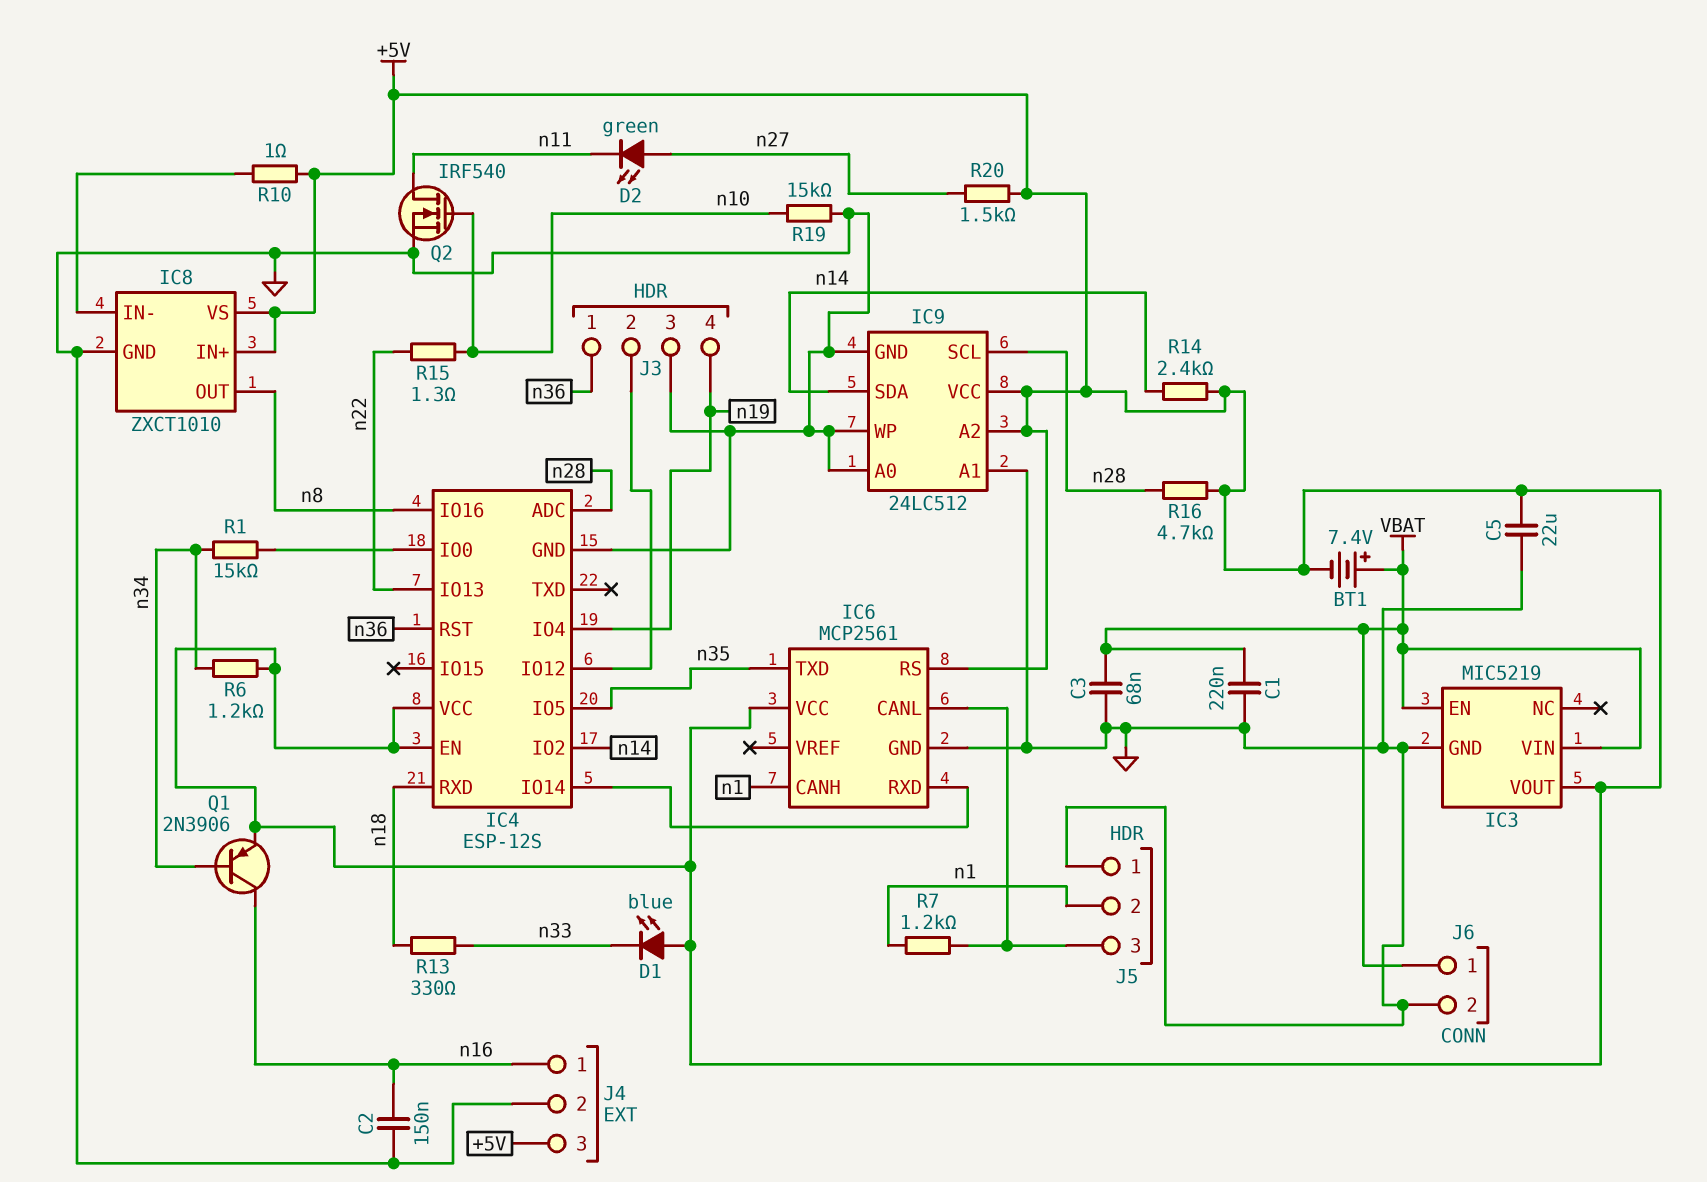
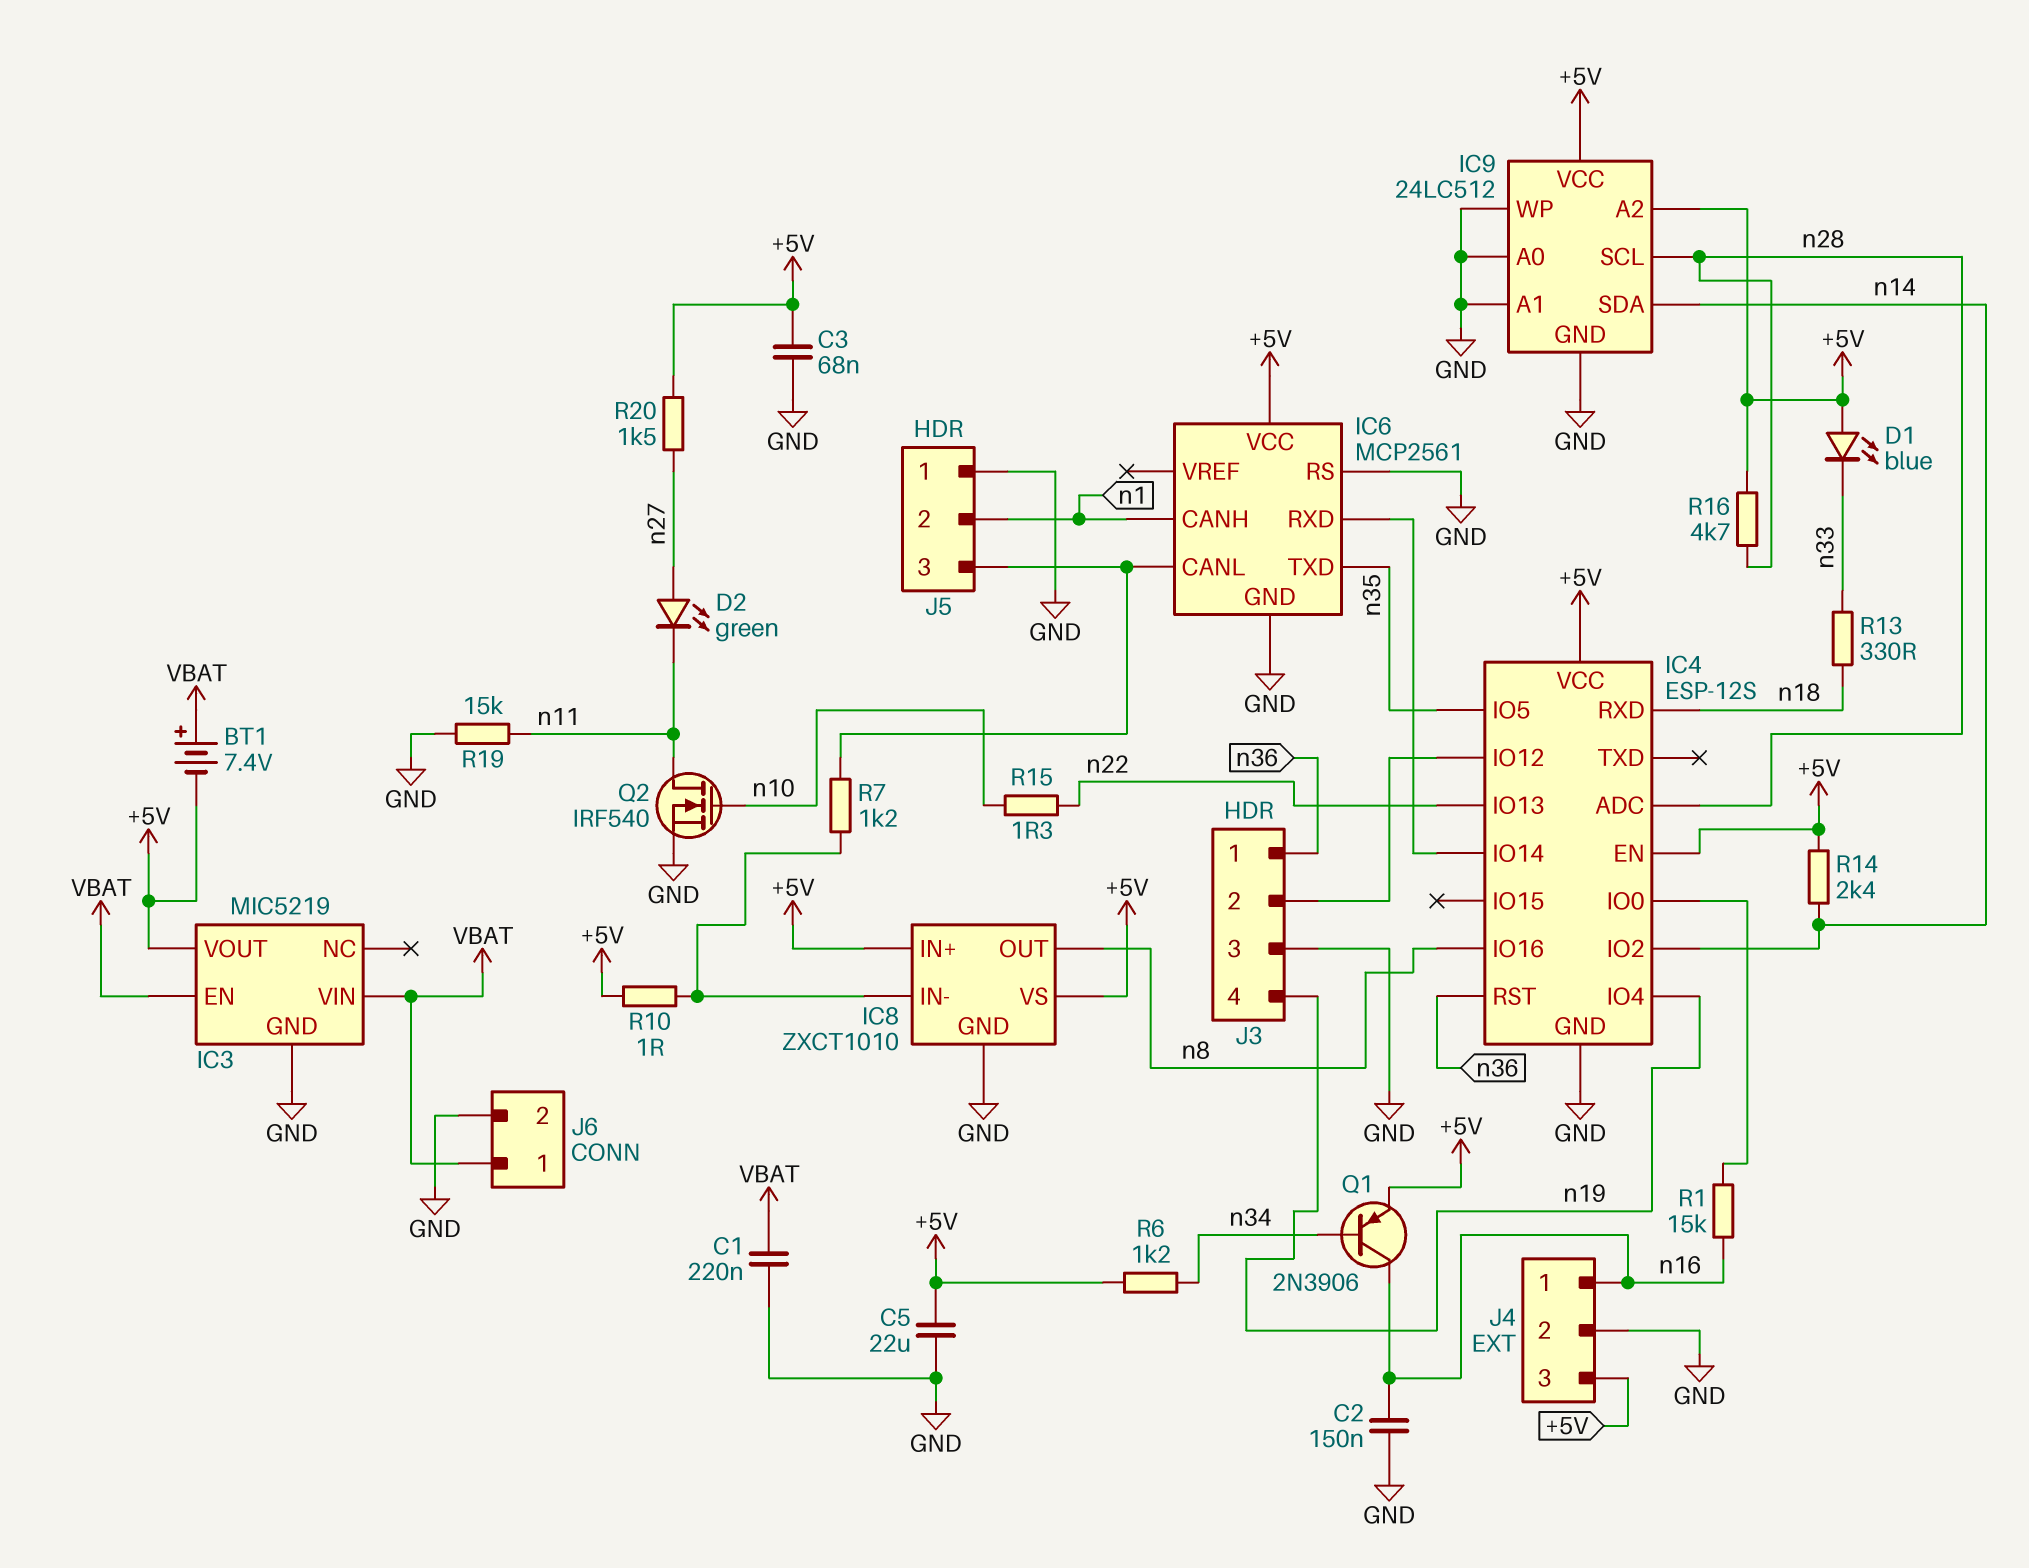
C3: 68nF (GND, VBAT) -> 68nF (+5V, GND)
IC6 pin RS: +5V -> GND
R1: 15k (IC4/IO0, n34) -> 15k (IC4/IO0, n16)
R7: 1.2k (IC6/CANL, n1) -> 1.2k (IC6/CANL, IC8/IN-)
R19: 15k (GND, n10) -> 15k (GND, n11)

